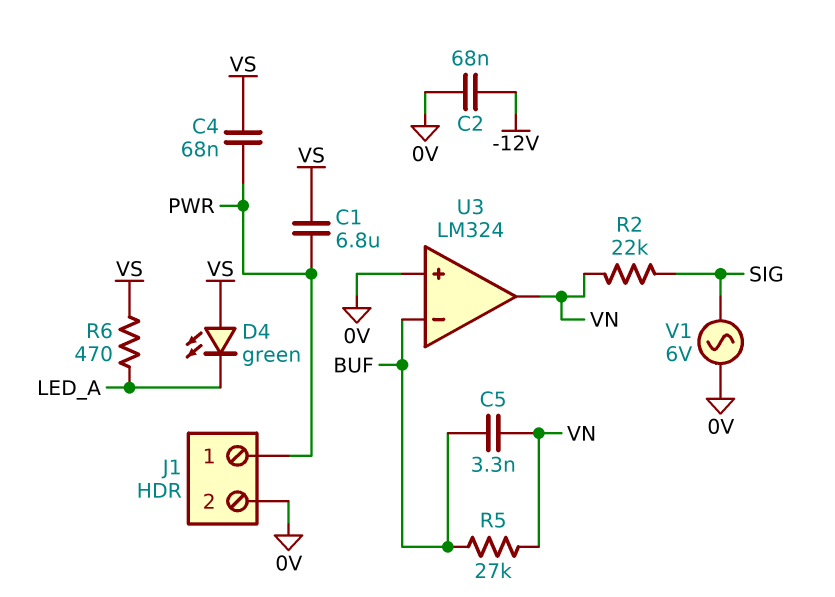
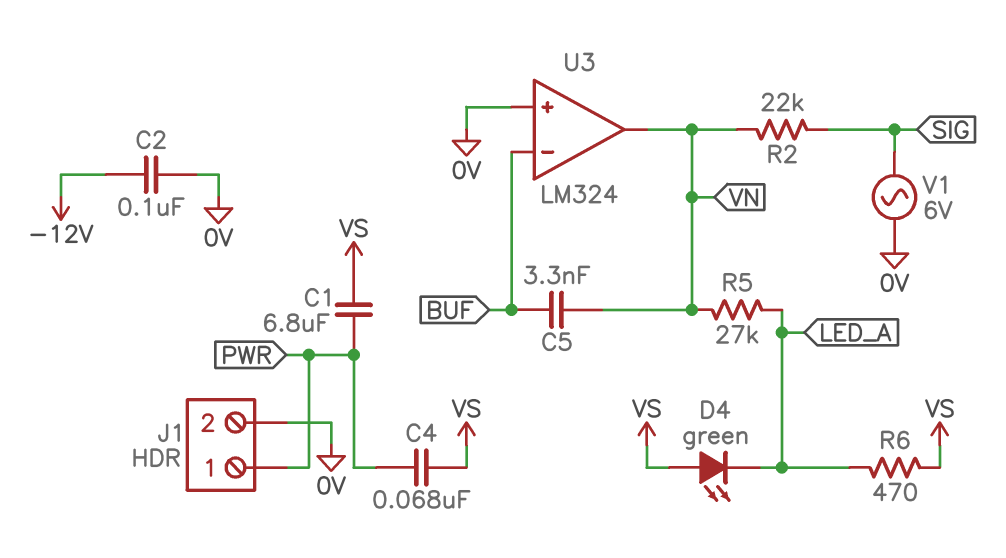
C2: 68nF (-12V, 0V) -> 100nF (-12V, 0V)
R5: 27k (BUF, VN) -> 27k (LED_A, VN)

